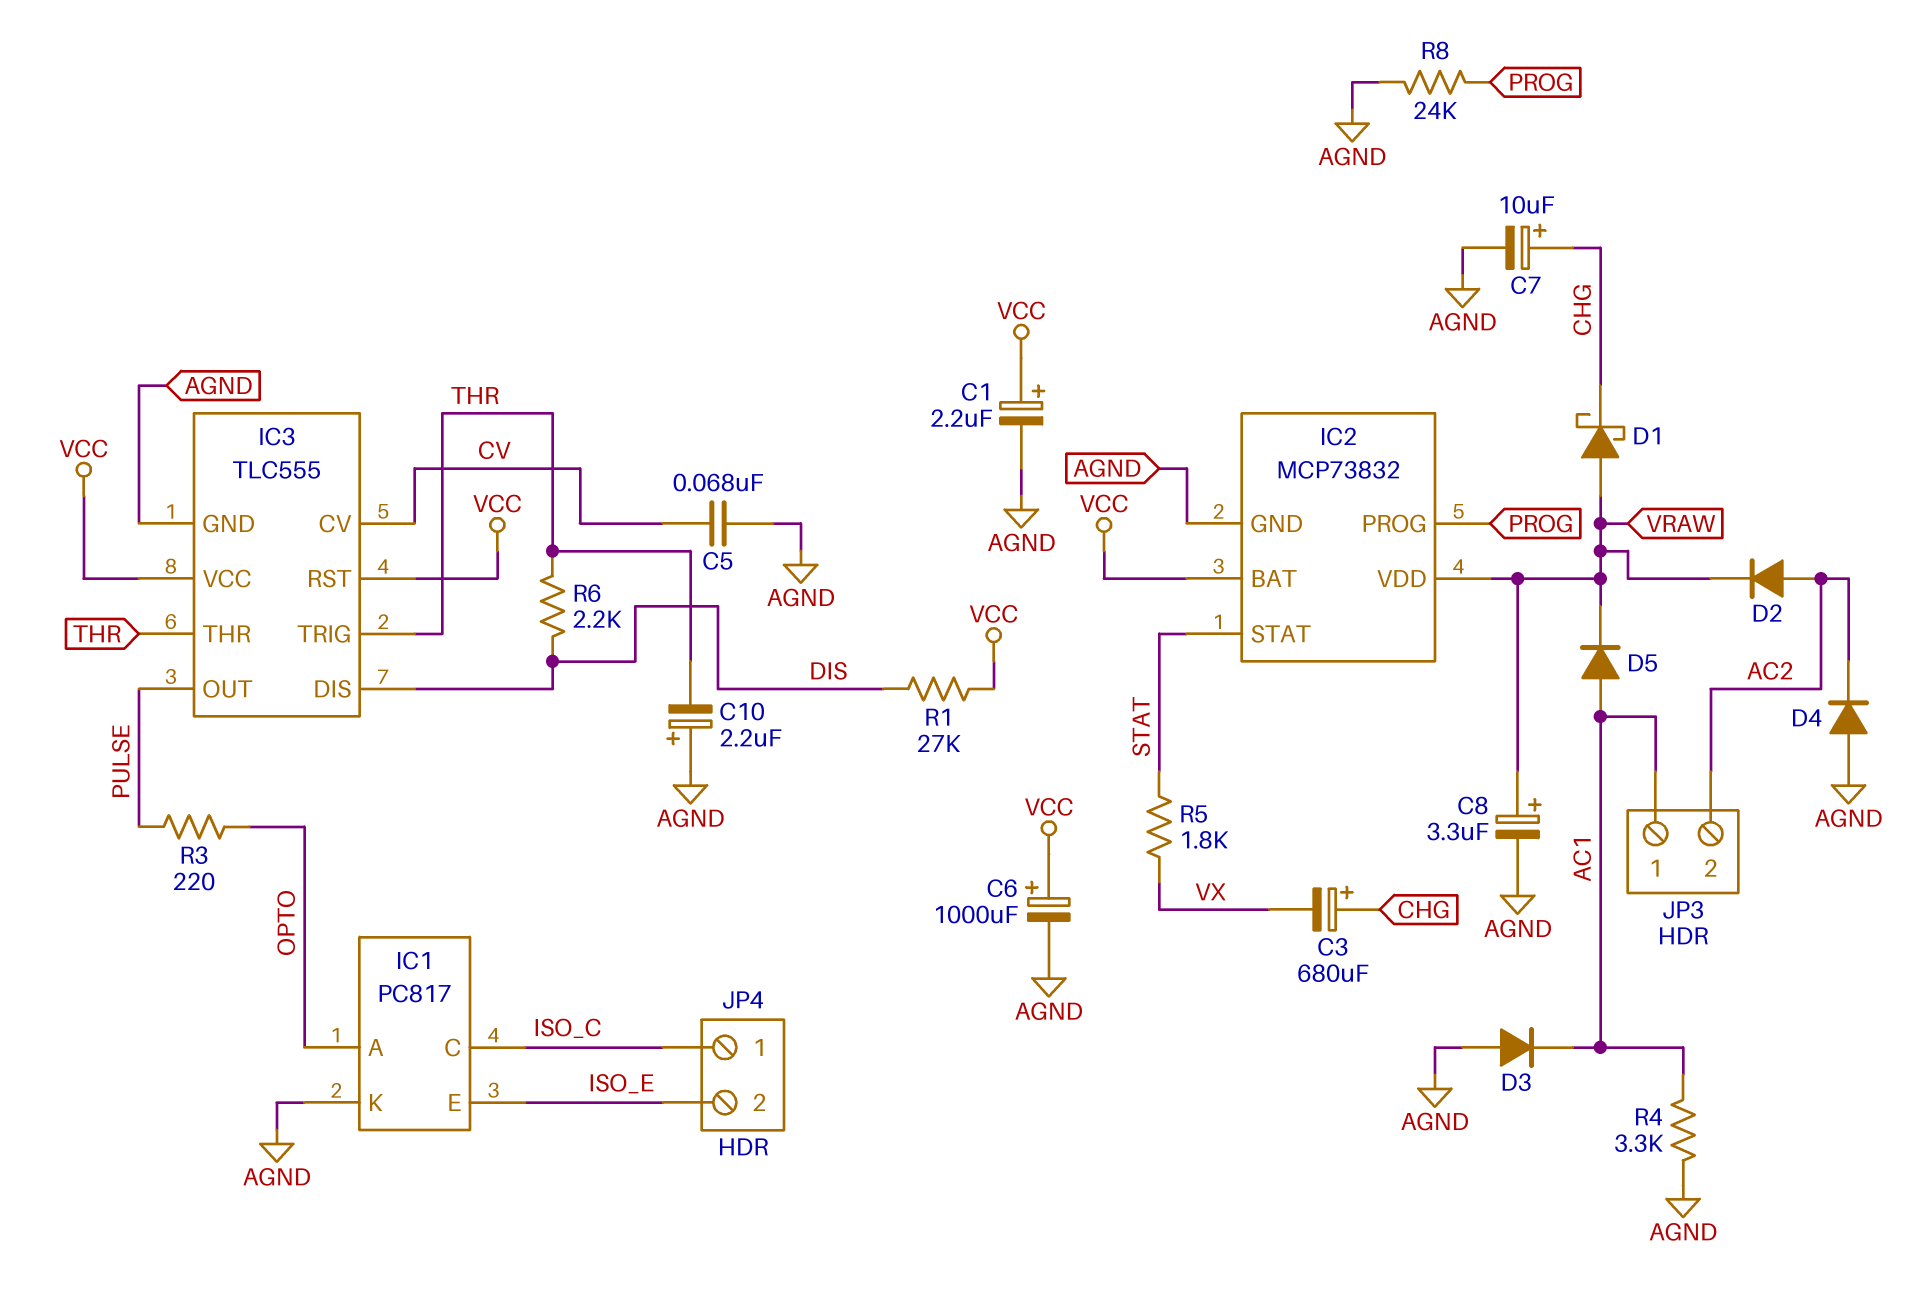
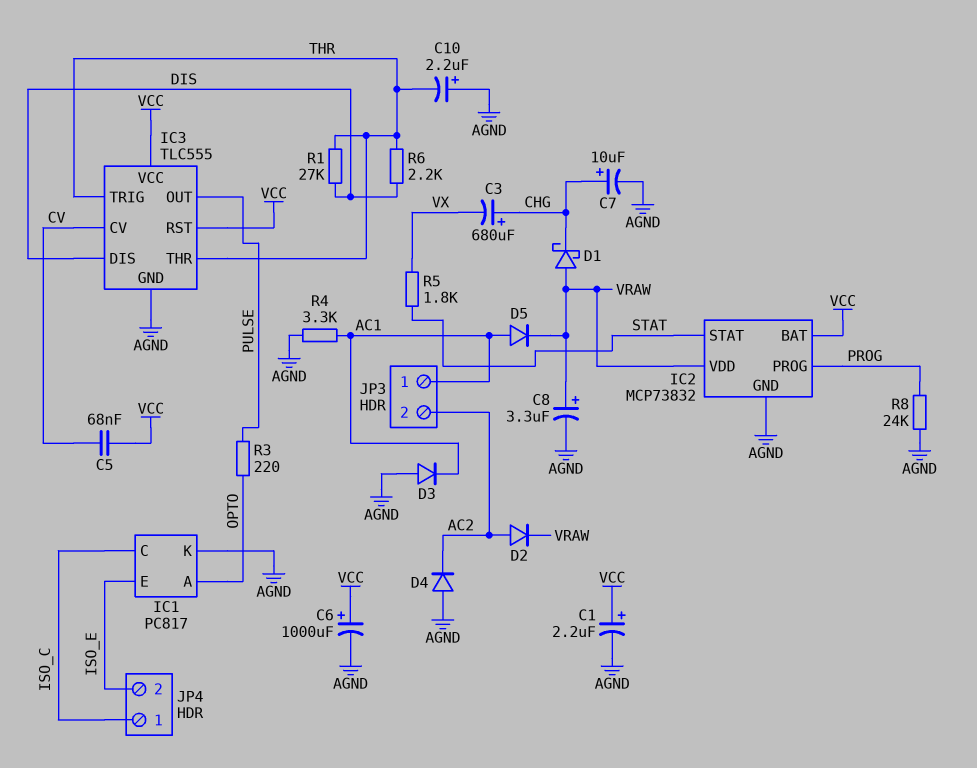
C5: 68nF (AGND, CV) -> 68nF (CV, VCC)
R1: 27k (DIS, VCC) -> 27k (DIS, THR)

